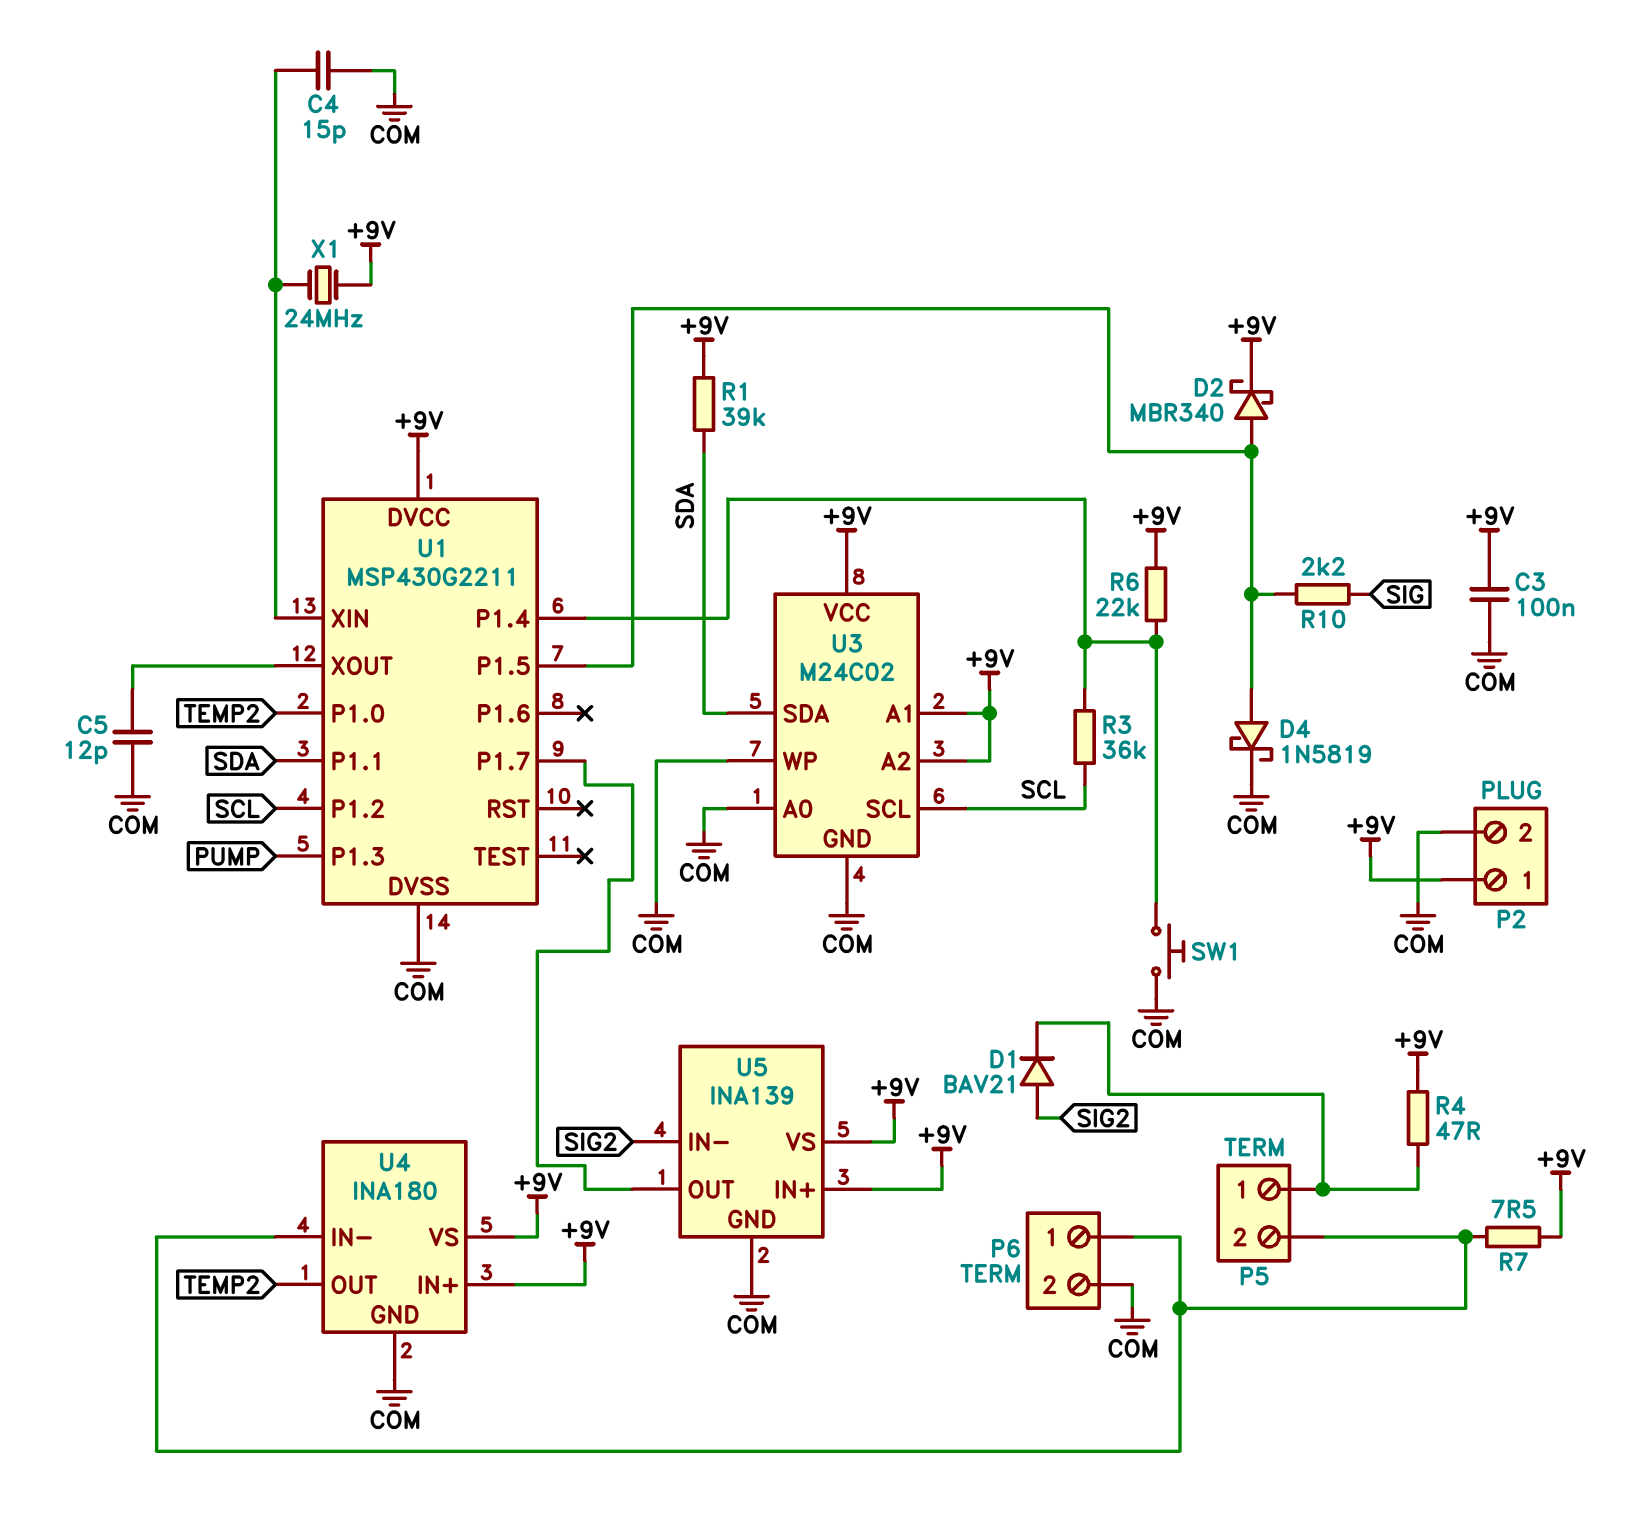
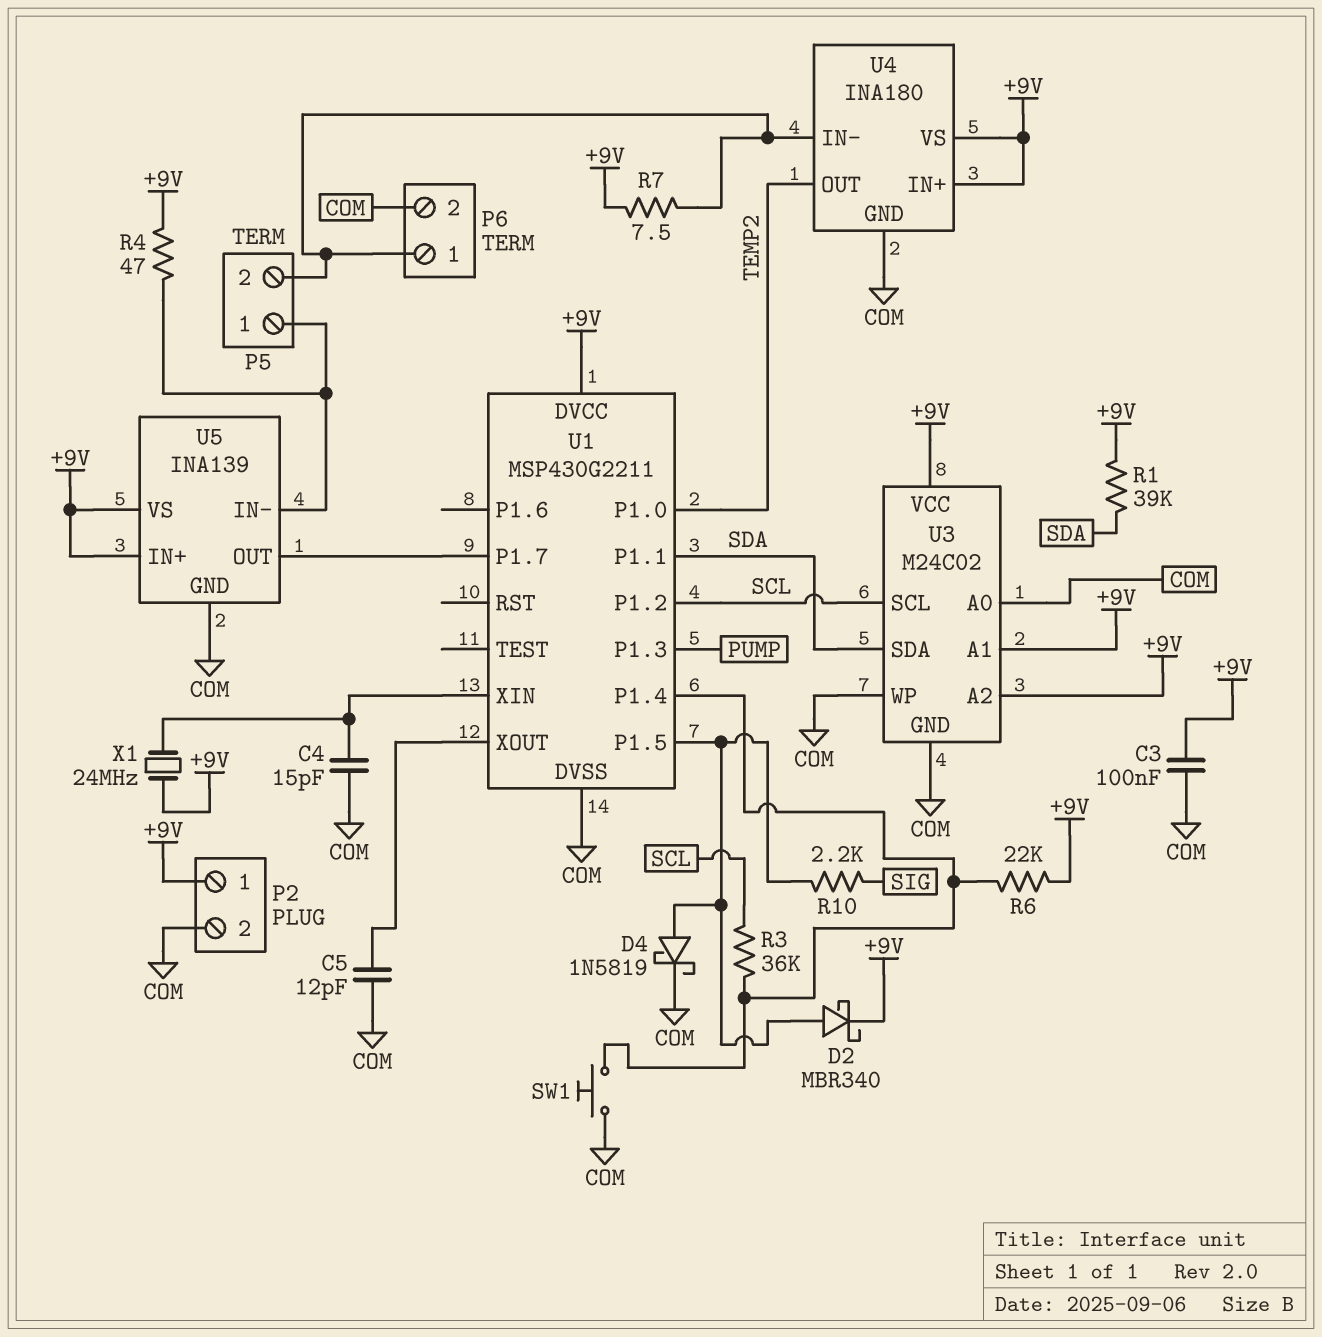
D1: diode BAV21 (A SIG2, K P5/1) -> none
U5 pin IN-: SIG2 -> P5/1

